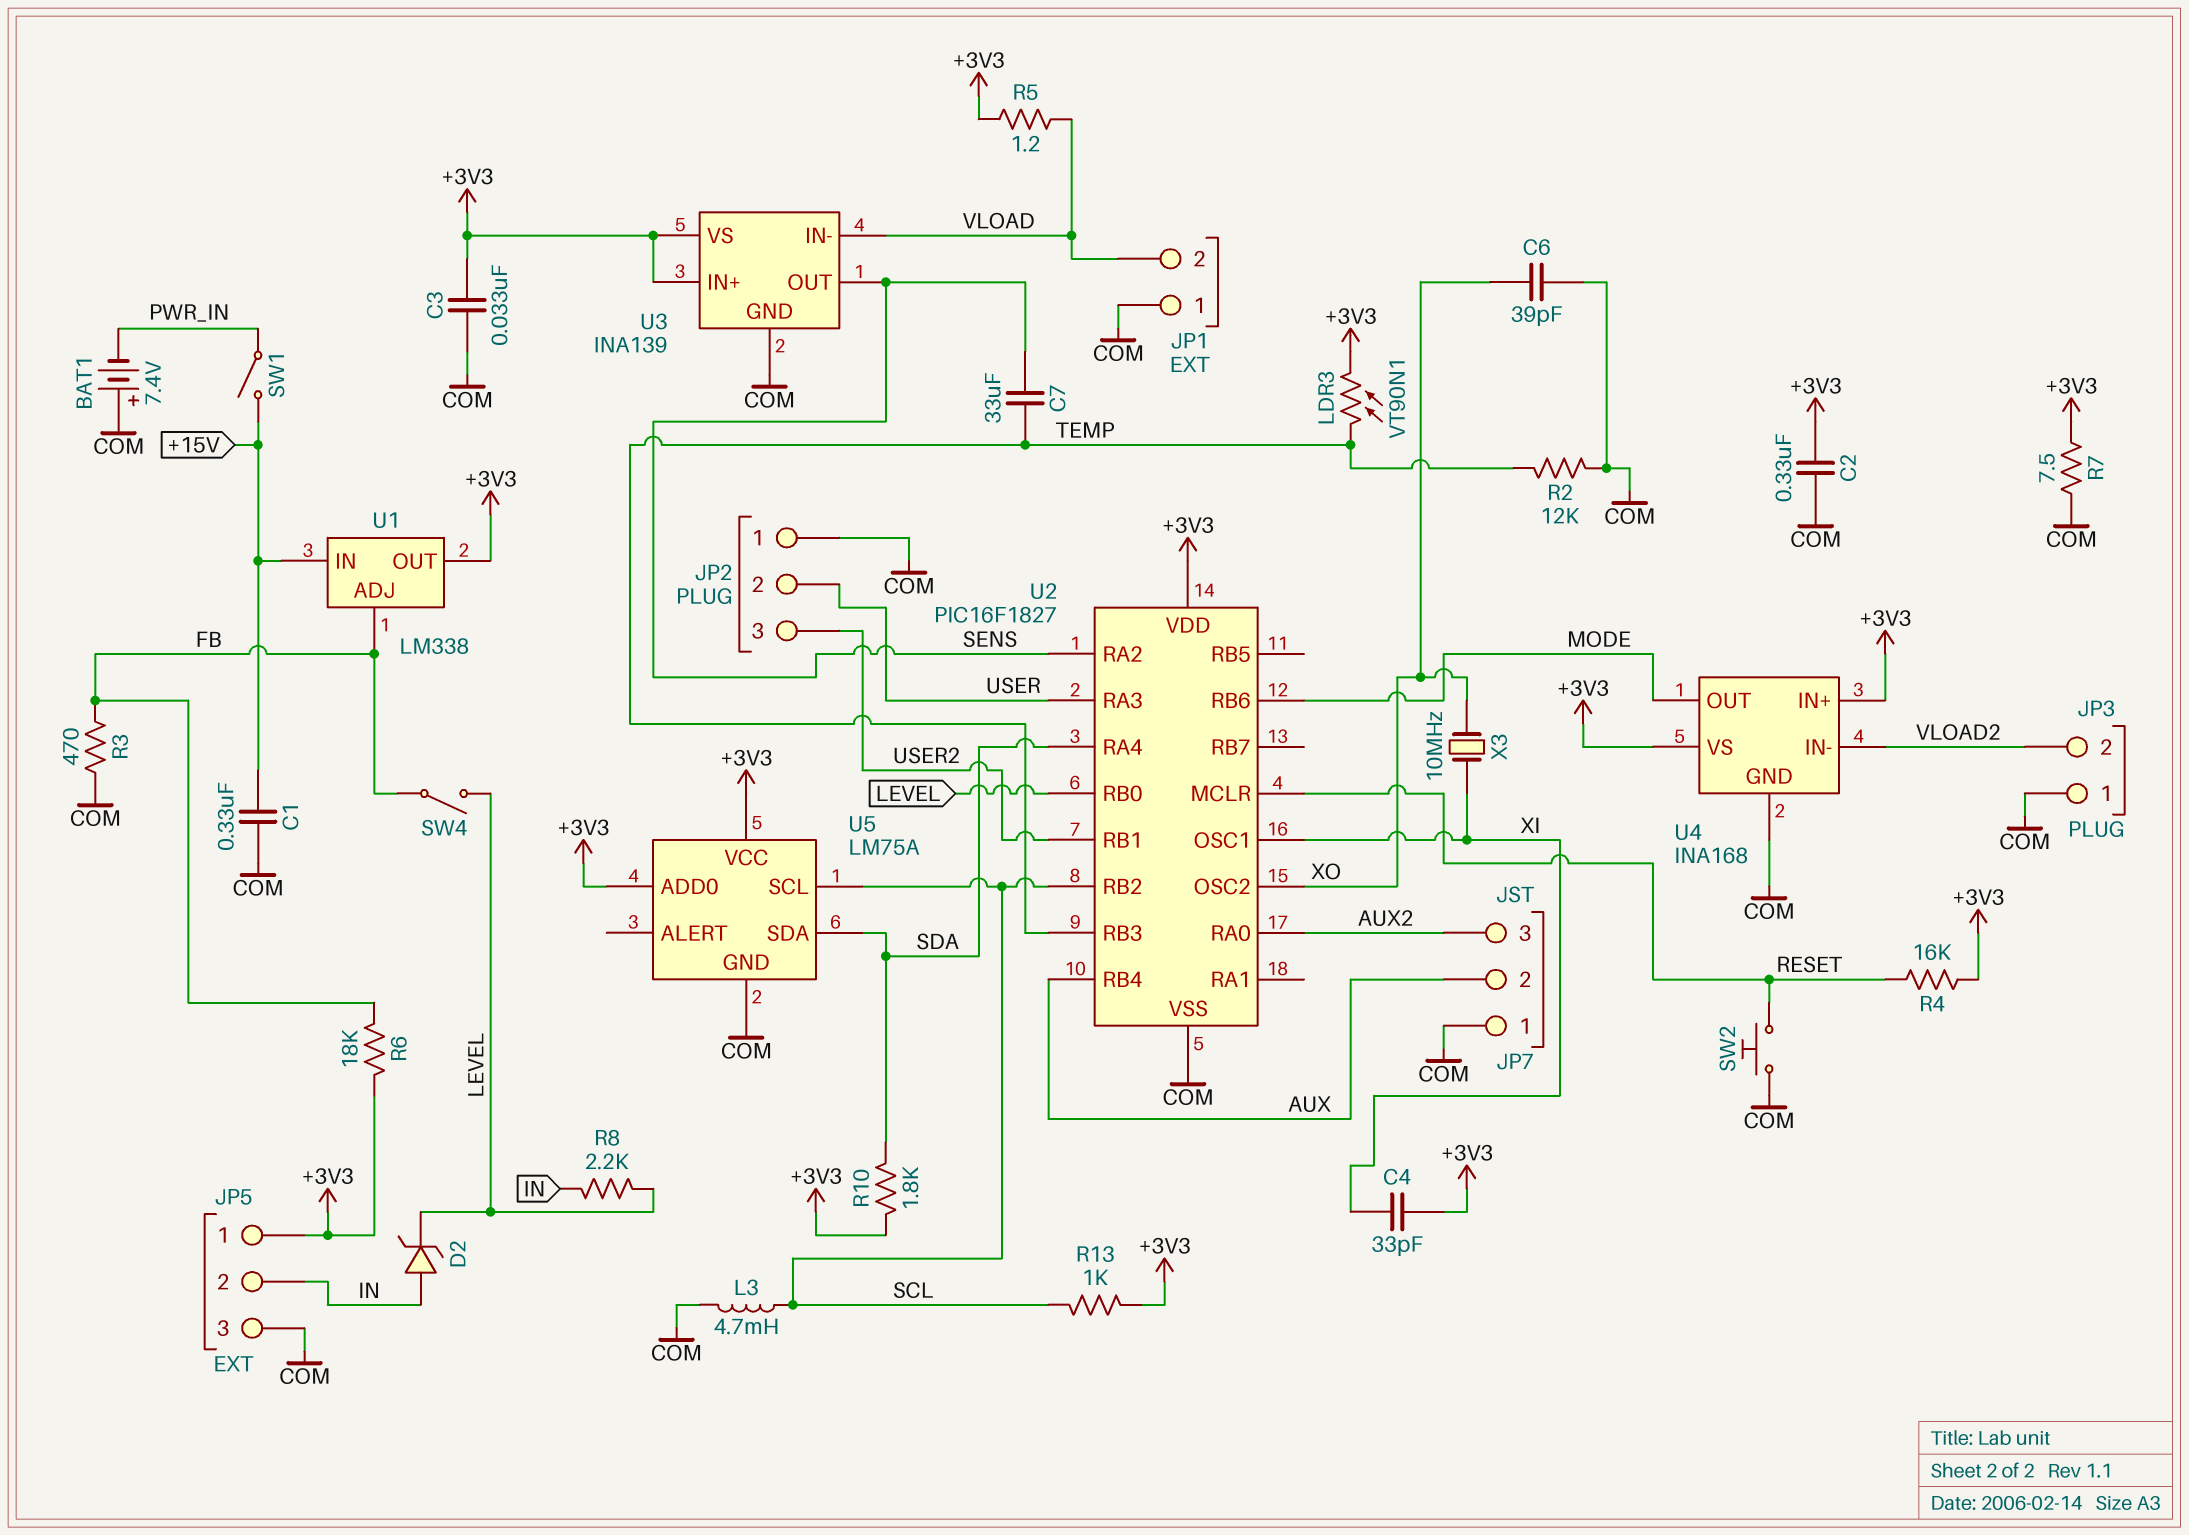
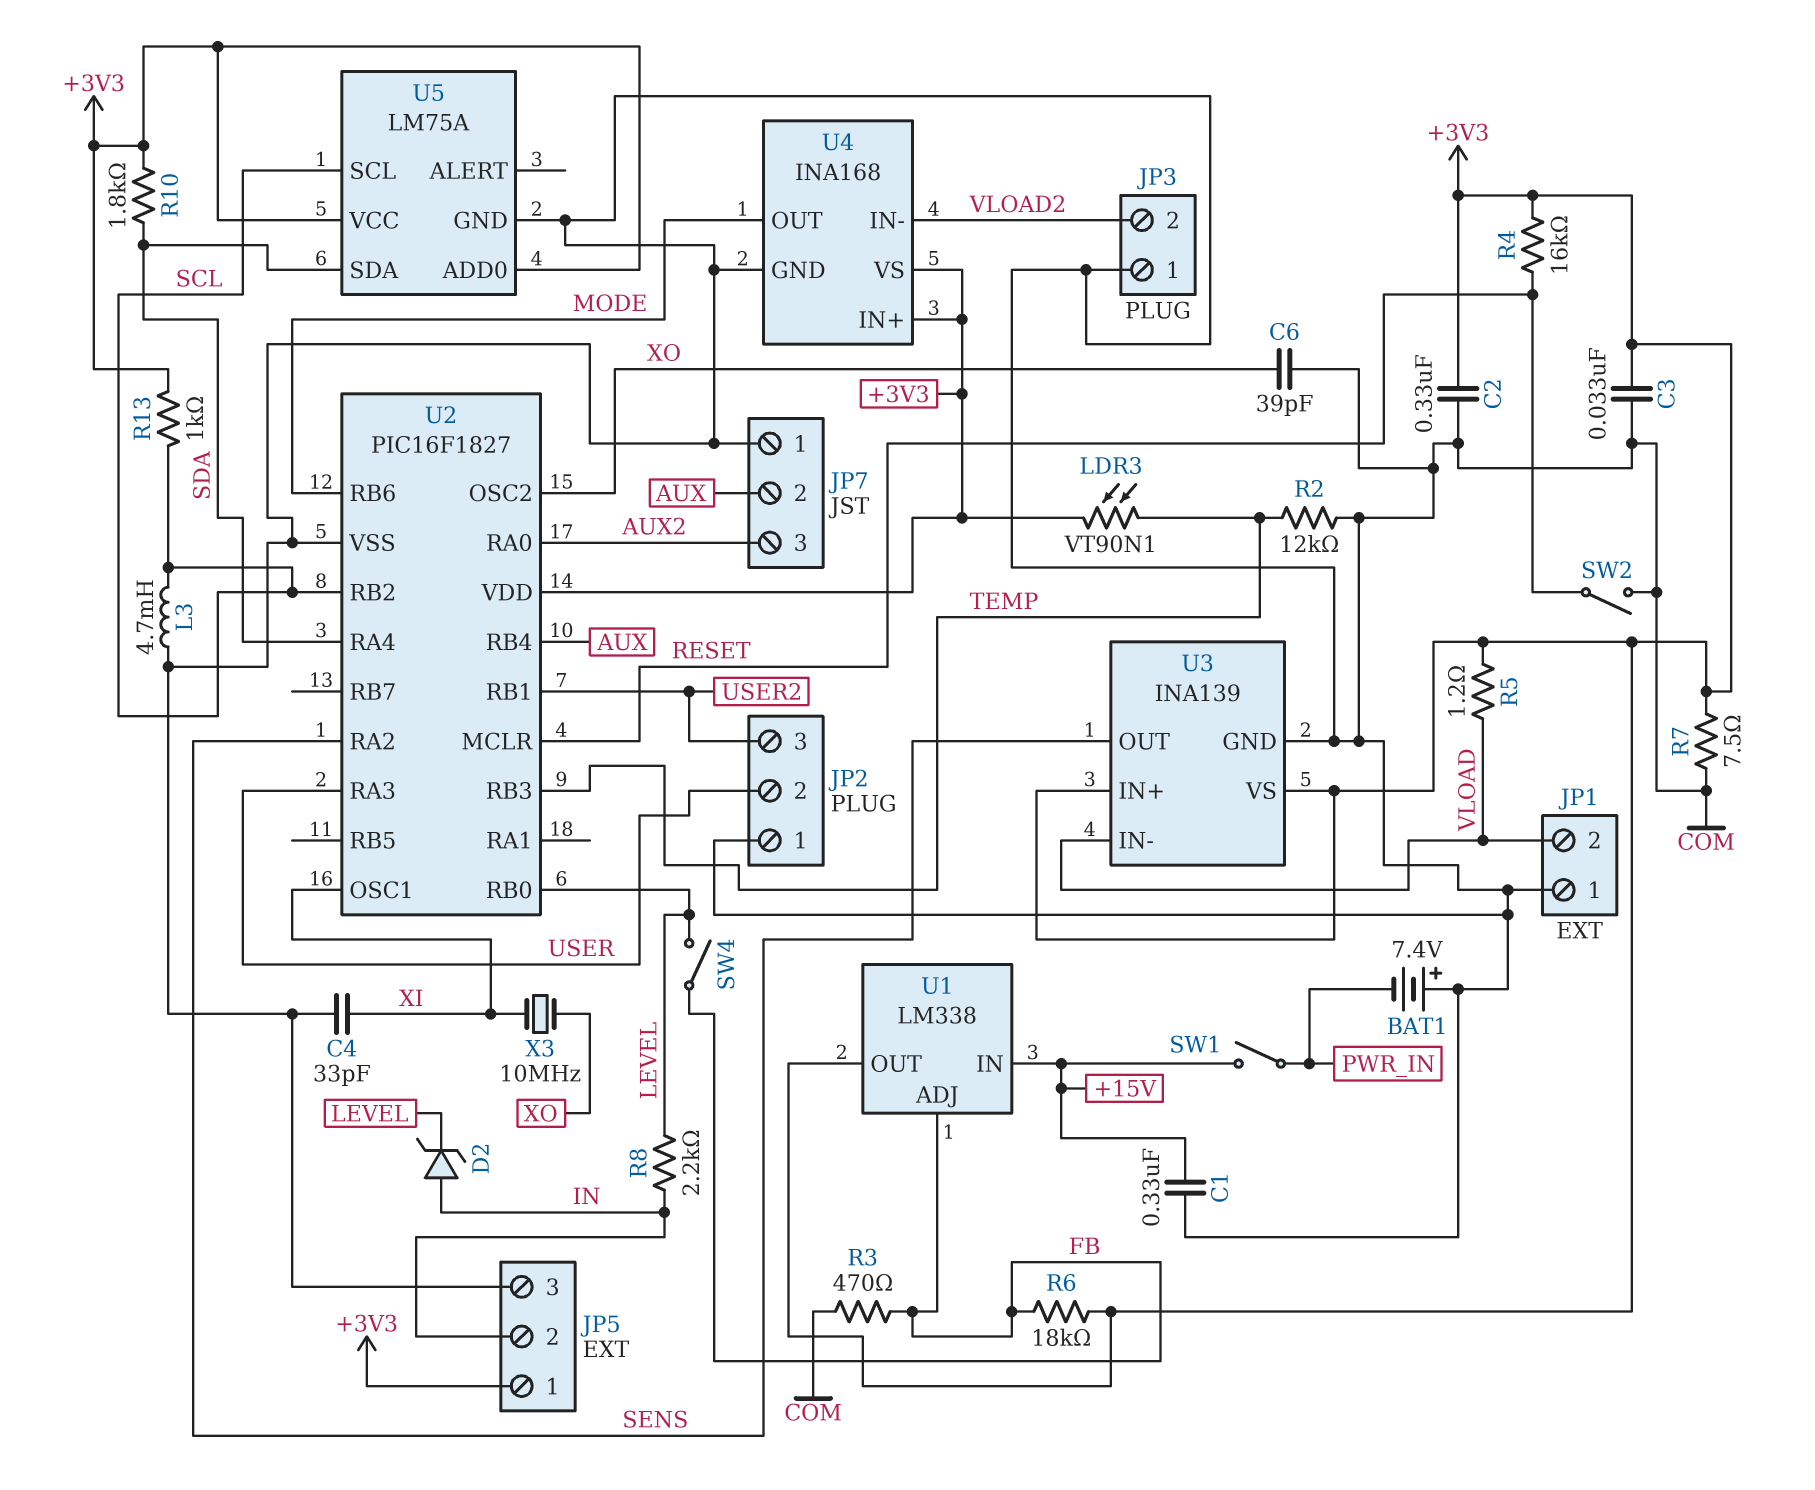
C4: 33pF (+3V3, XI) -> 33pF (COM, XI)
C7: 33uF (SENS, TEMP) -> none
SW2: button (COM, RESET) -> switch (COM, RESET)

